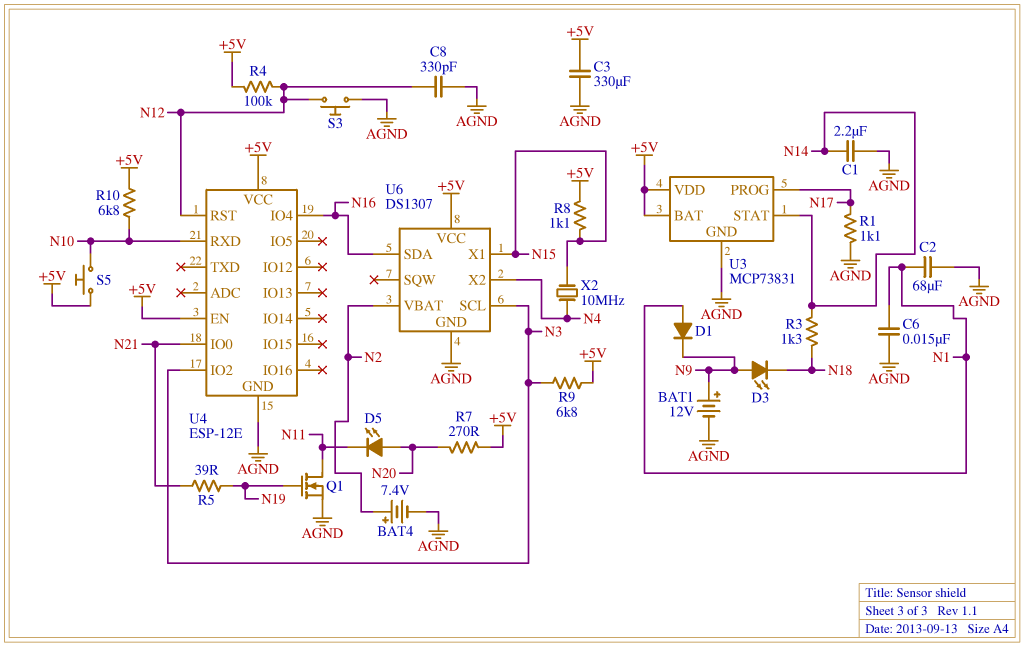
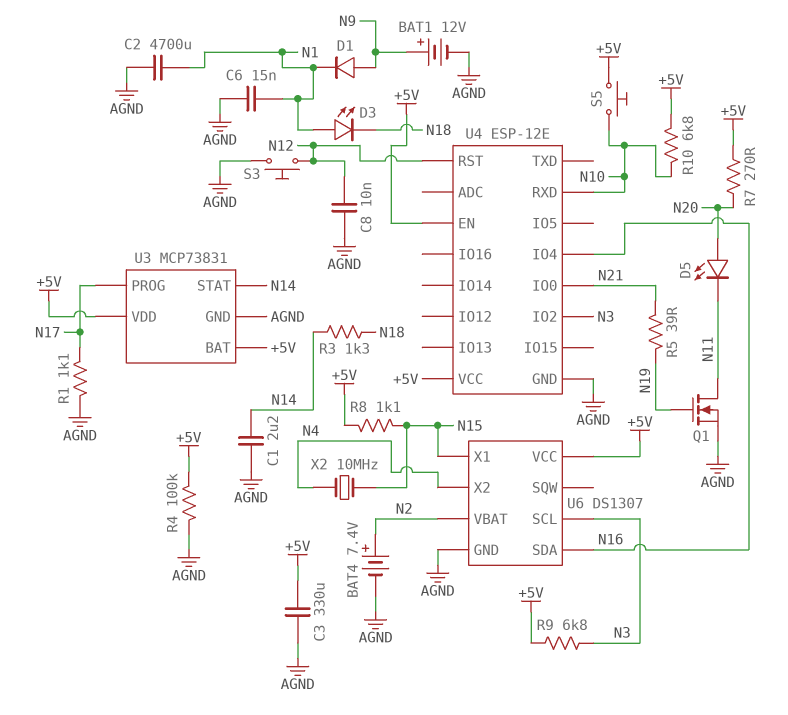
C2: 68uF (AGND, N1) -> 4700uF (AGND, N1)
C8: 330pF (AGND, N12) -> 10nF (AGND, N12)
D1: diode (A N1, K N9) -> diode (A N9, K N1)
D3: LED (A N9, K N18) -> LED (A N1, K N18)
R4: 100k (+5V, N12) -> 100k (+5V, AGND)

